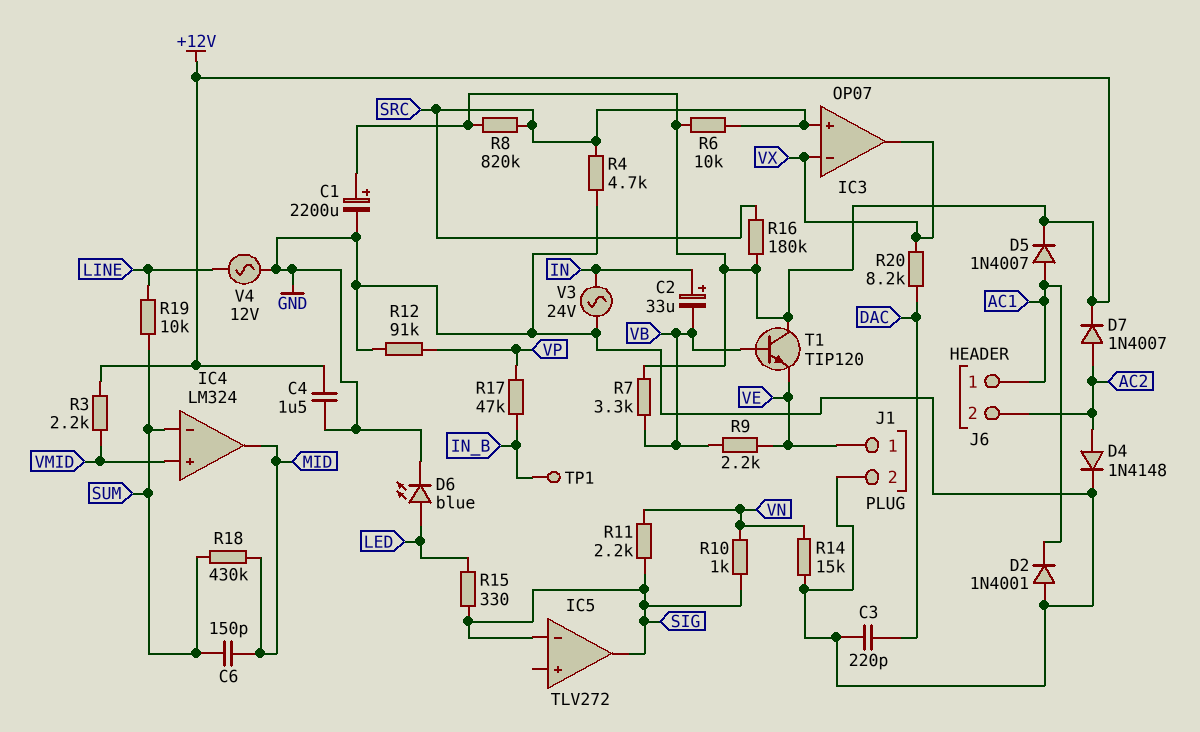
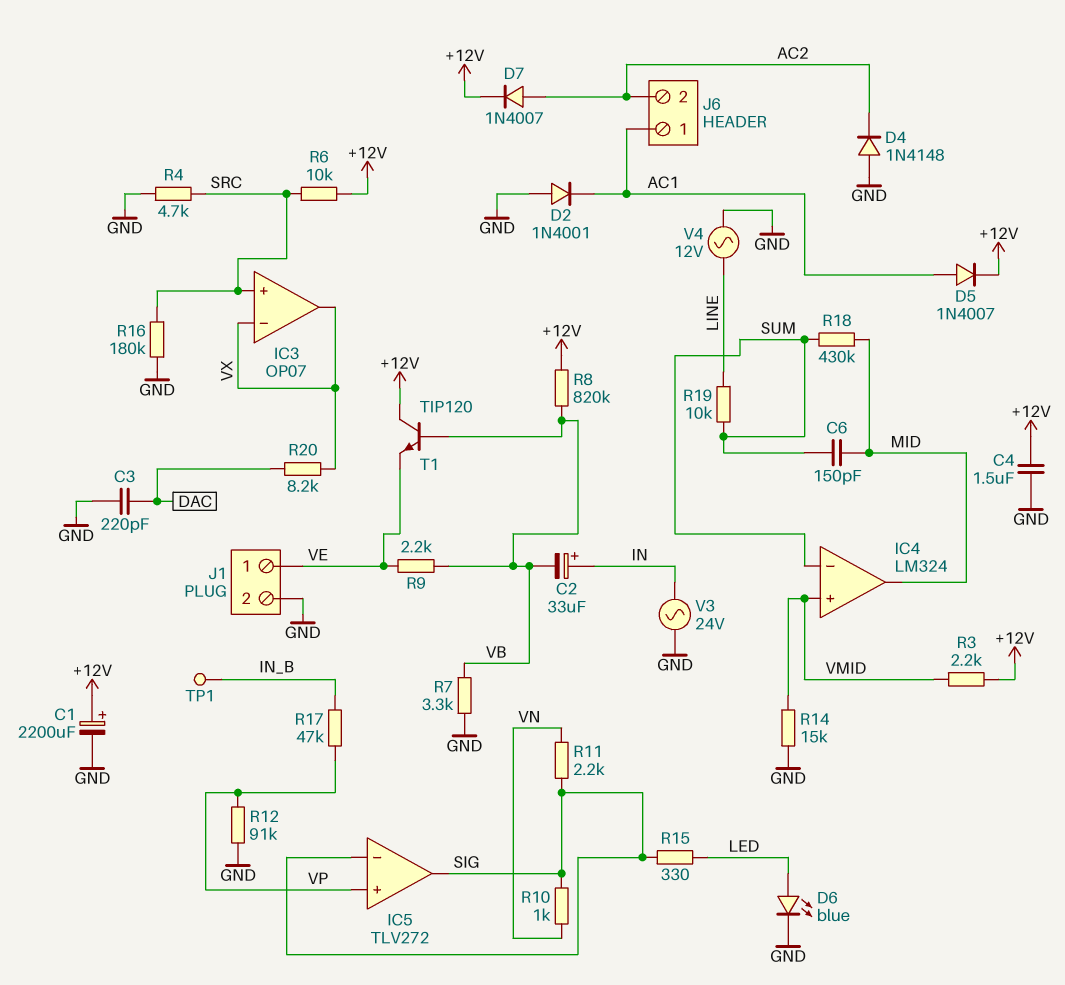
D4: diode 1N4148 (A AC2, K GND) -> diode 1N4148 (A GND, K AC2)
IC5 pin in+: none -> VP
R7: 3.3k (+12V, VB) -> 3.3k (GND, VB)
R8: 820k (+12V, SRC) -> 820k (+12V, VB)
R14: 15k (GND, VN) -> 15k (GND, VMID)
R16: 180k (+12V, SRC) -> 180k (GND, SRC)

